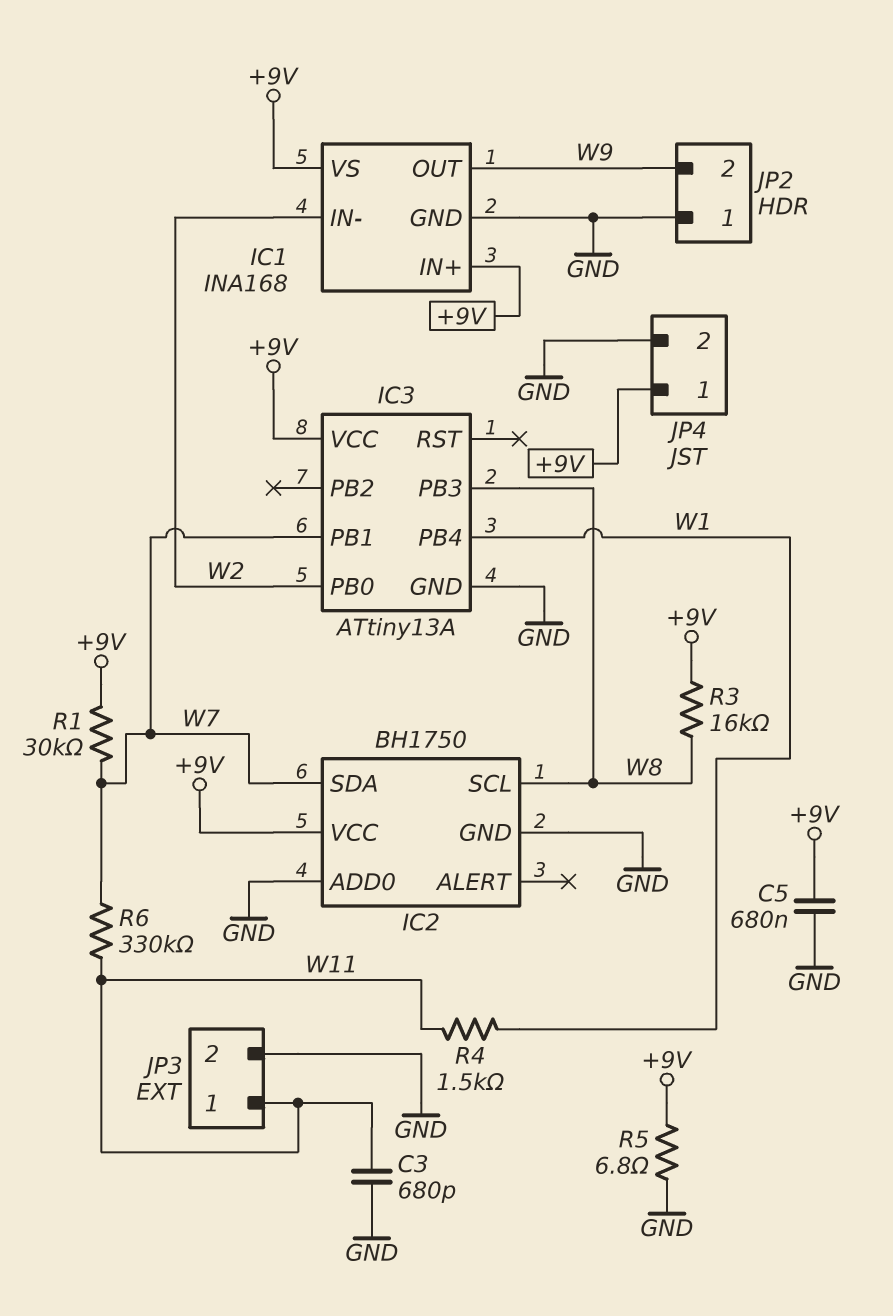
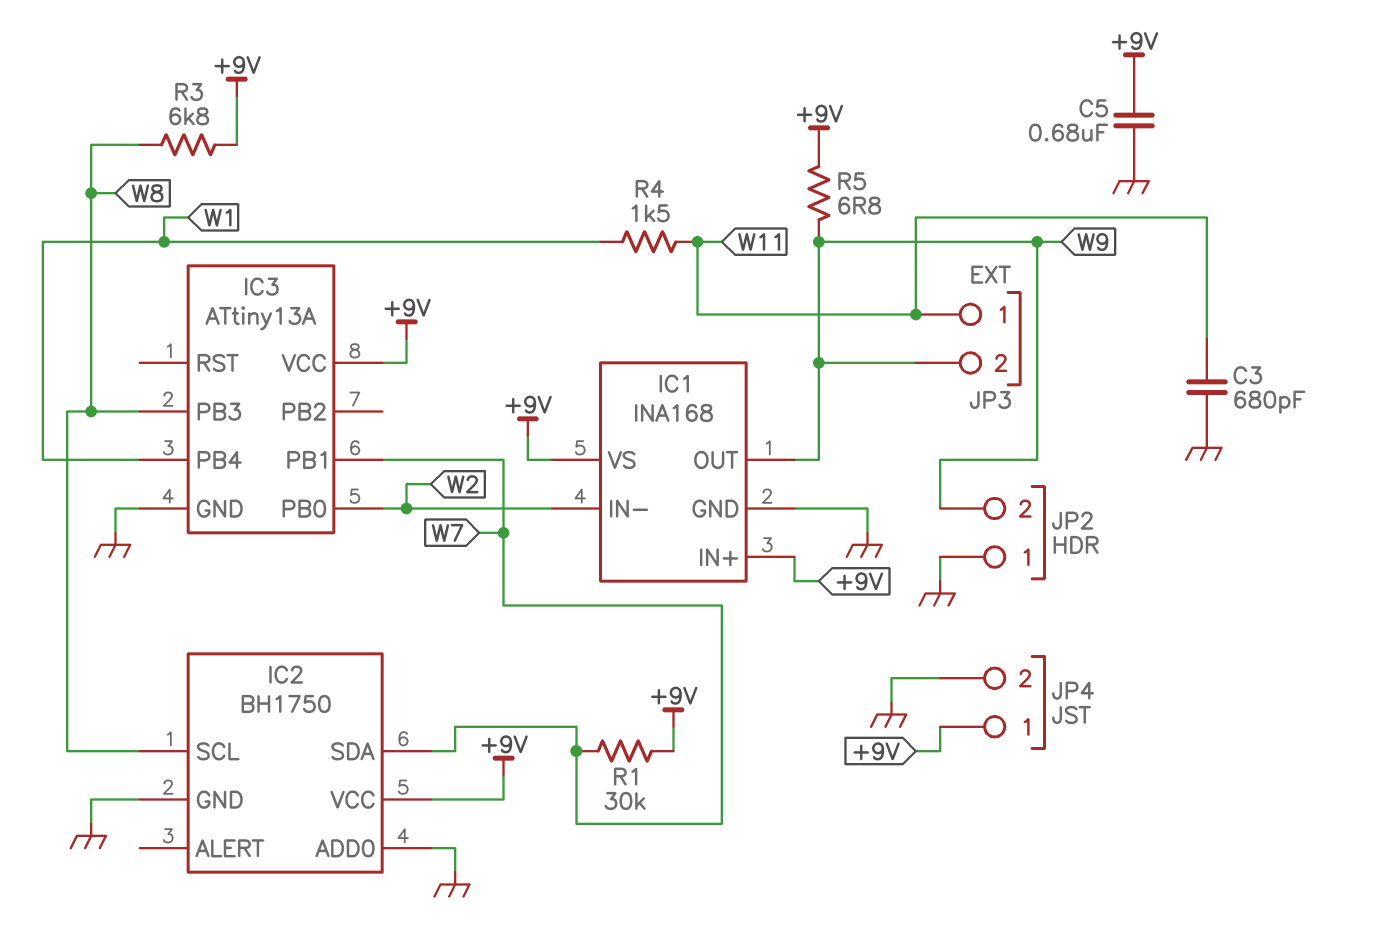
JP3 pin 2: GND -> W9
R3: 16k (+9V, W8) -> 6.8k (+9V, W8)
R5: 6.8 (+9V, GND) -> 6.8 (+9V, W9)
R6: 330k (W7, W11) -> none

